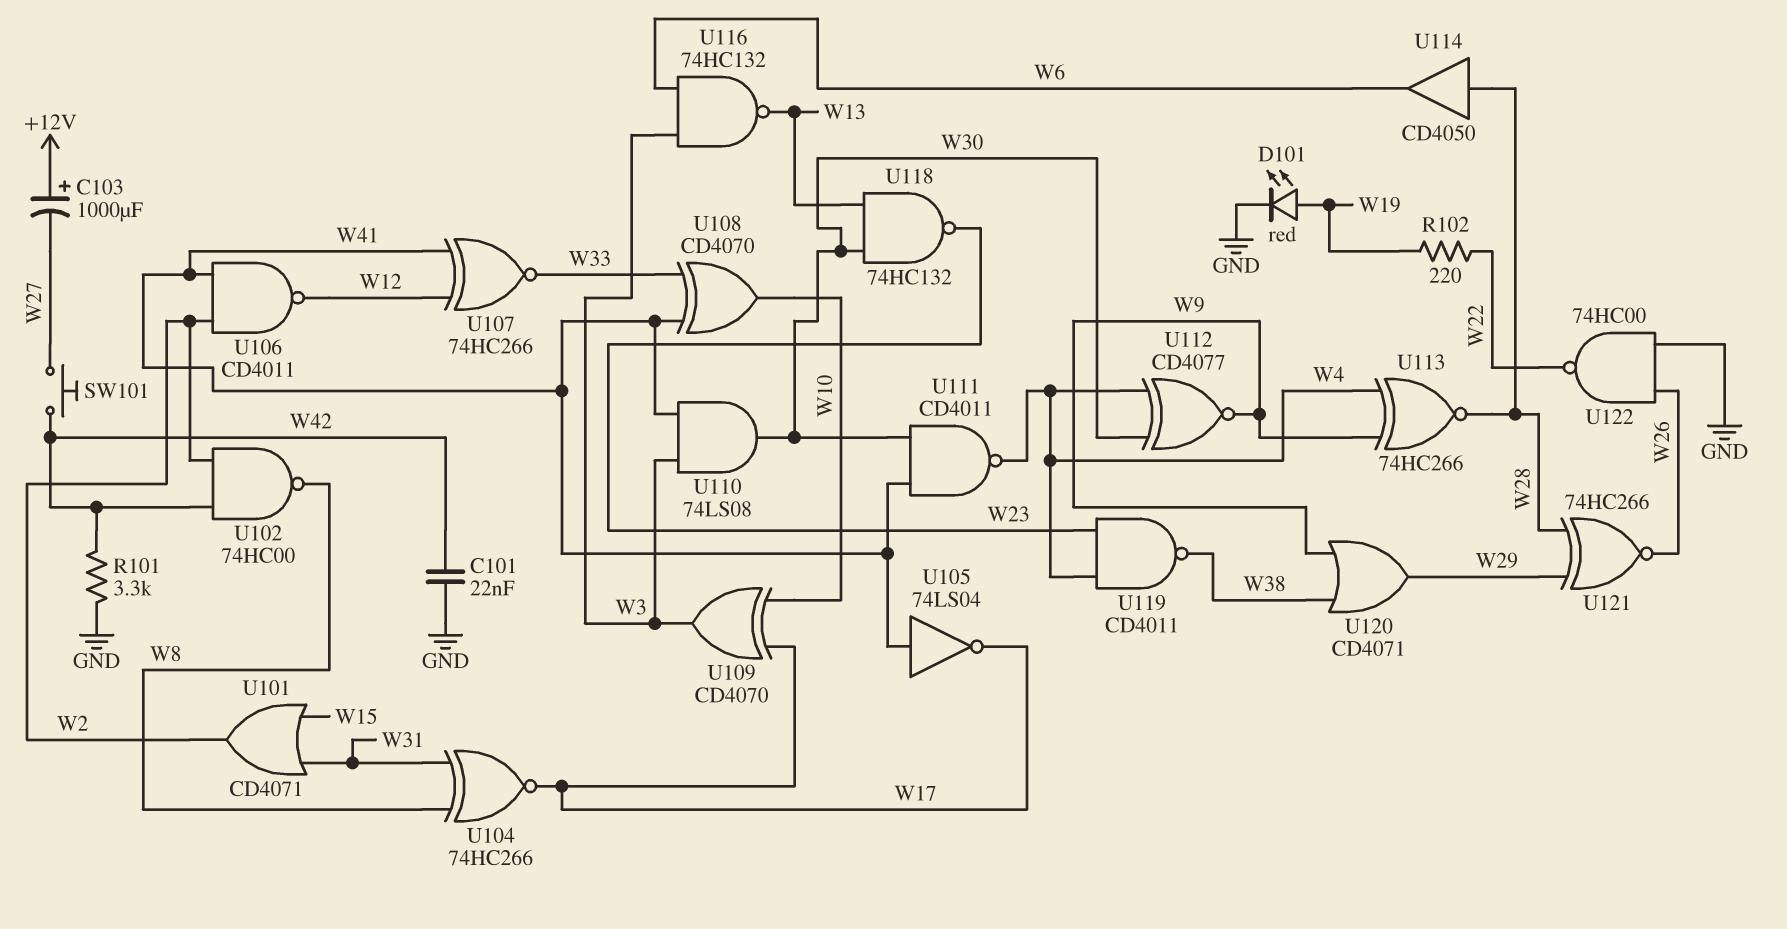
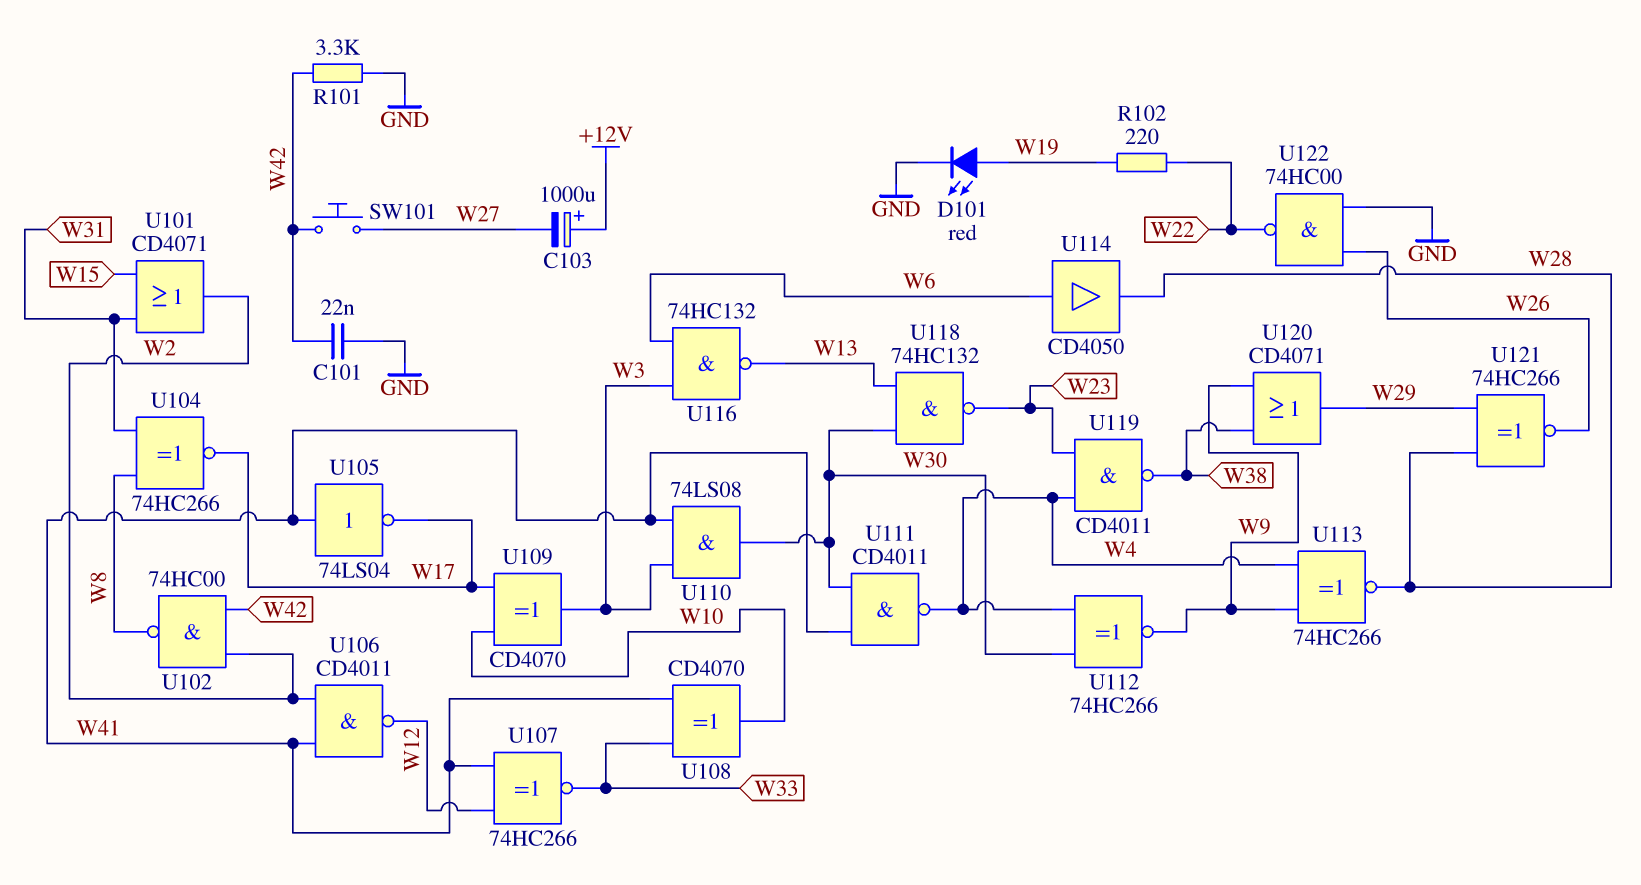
U112: XNOR CD4077 (in W4, in W30, out W9) -> XNOR 74HC266 (in W4, in W30, out W9)
U114: buffer CD4050 (in W28, out W6) -> buffer CD4050 (in W6, out W28)

